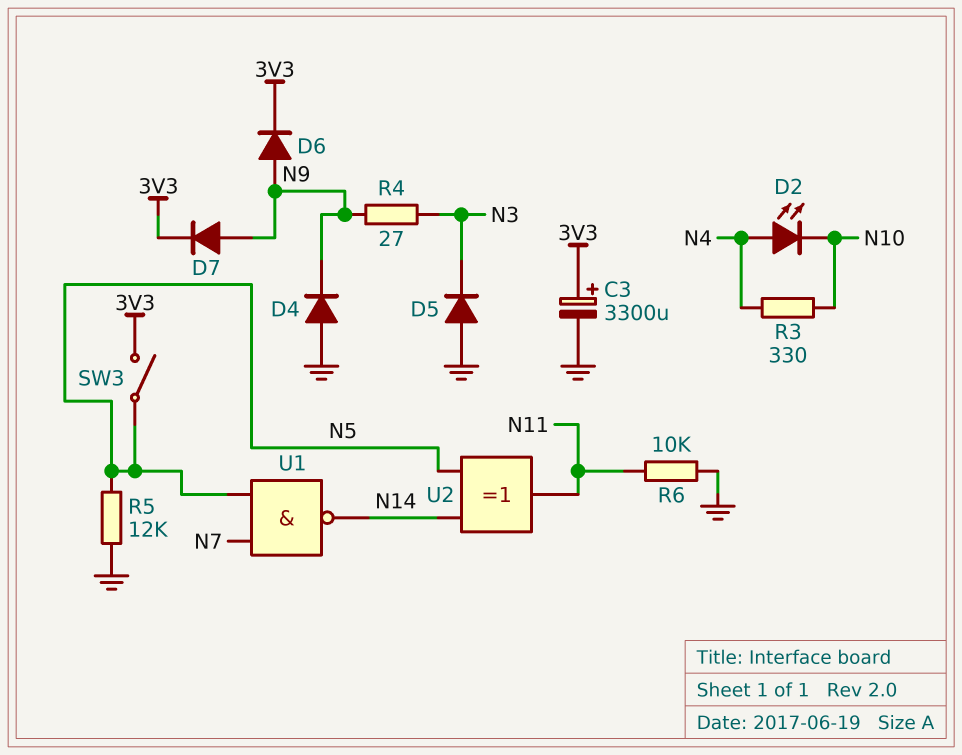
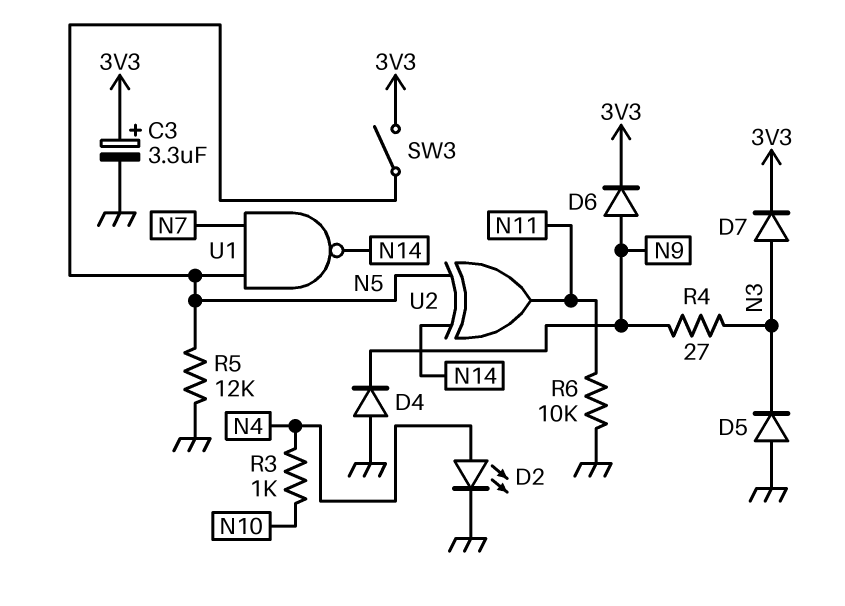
C3: 3300uF (plus 3V3, minus GND) -> 3.3uF (plus 3V3, minus GND)
D2: LED (A N4, K N10) -> LED (A N4, K GND)
D7: diode (A N9, K 3V3) -> diode (A N3, K 3V3)
R3: 330 (N4, N10) -> 1k (N4, N10)

